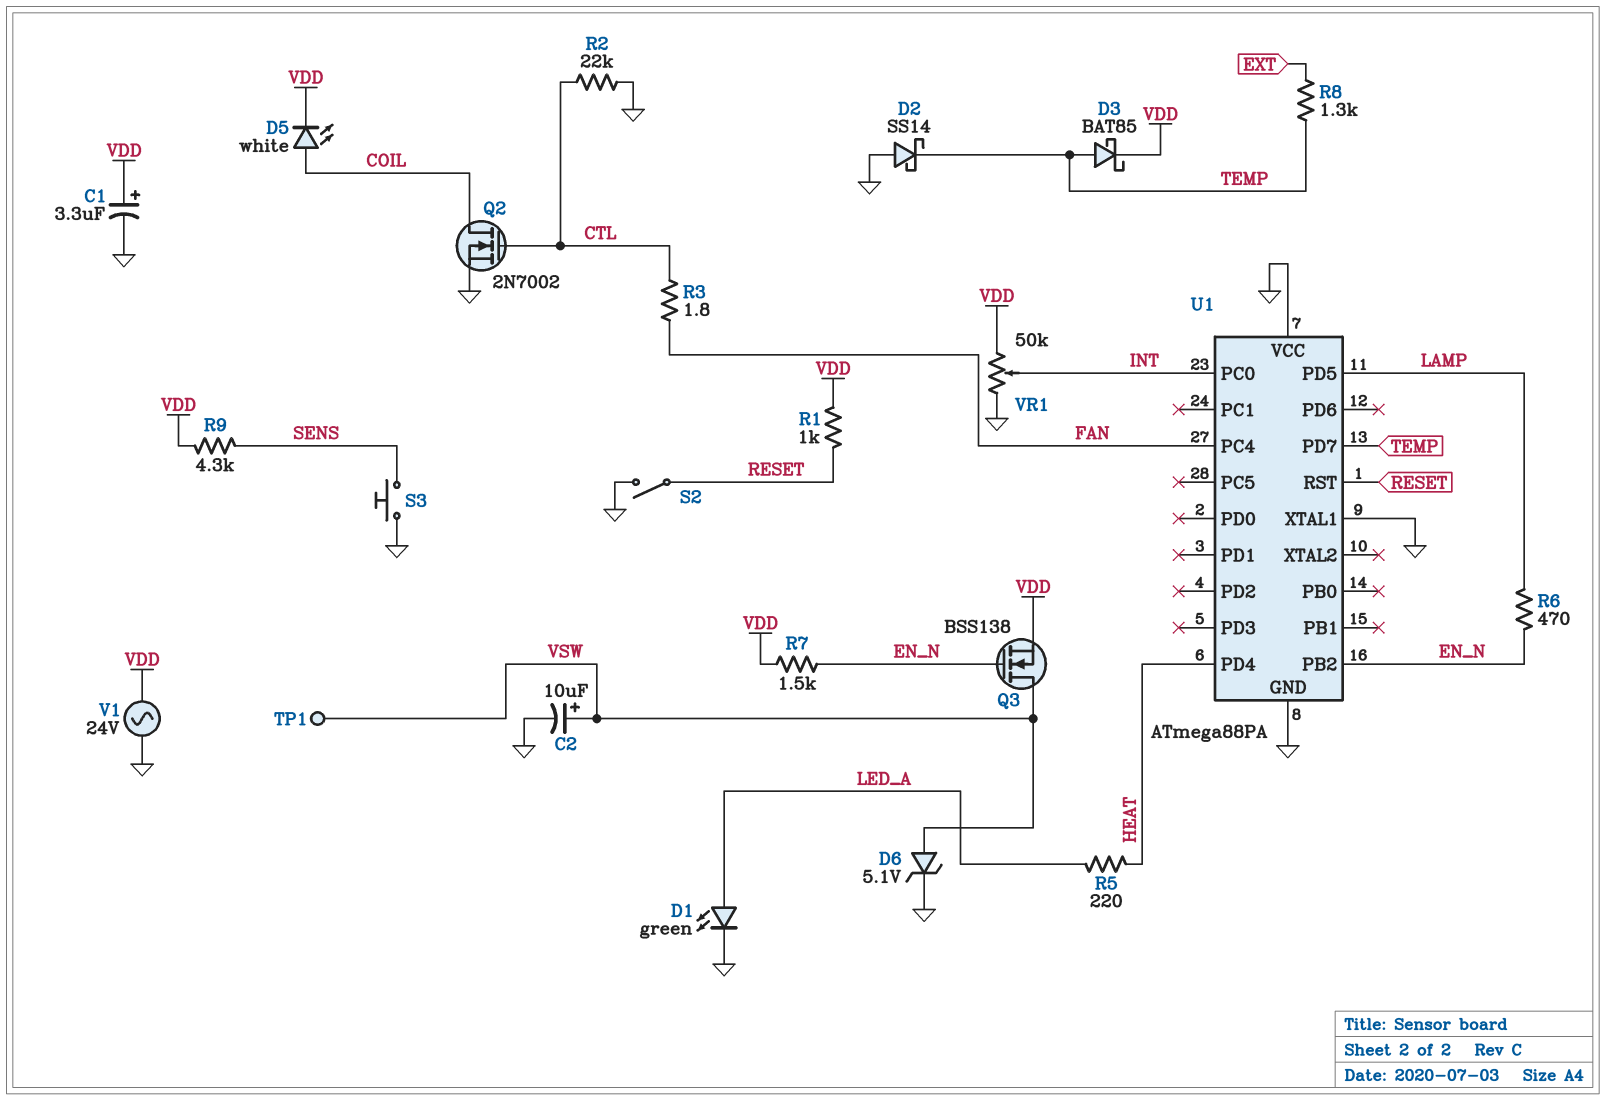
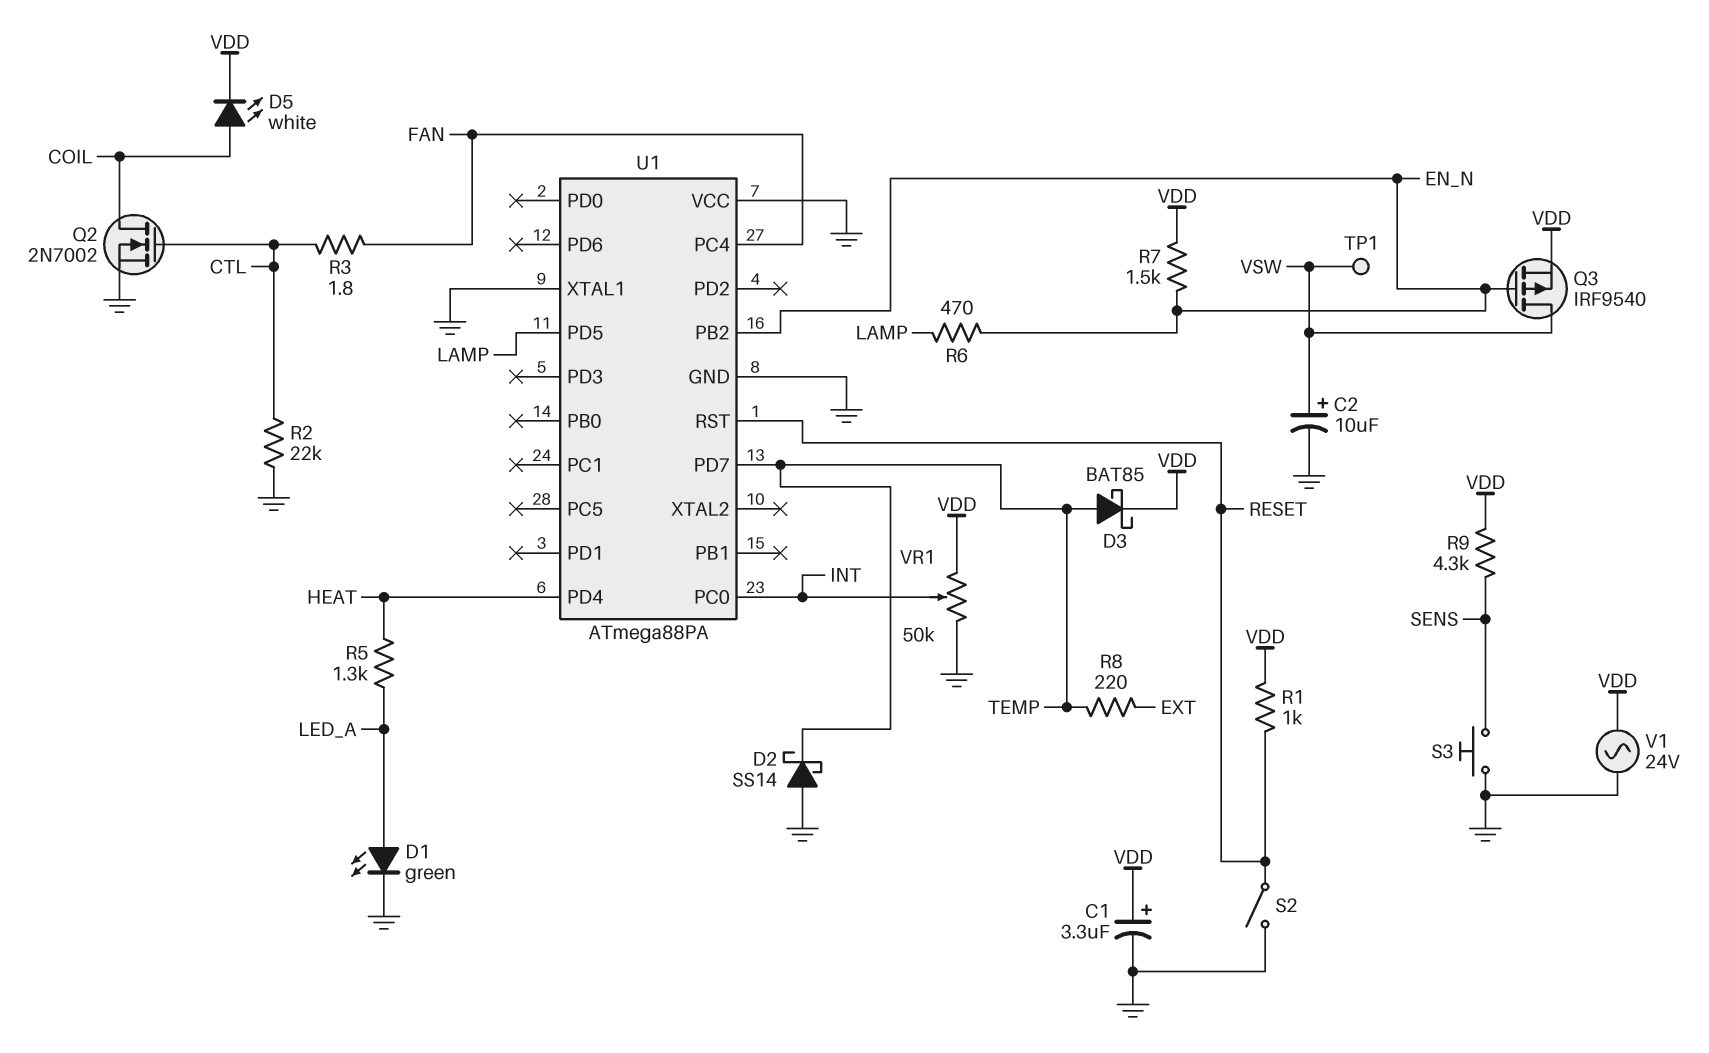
D6: zener 5.1V (A VSW, K GND) -> none
Q3: NMOS BSS138 (G EN_N, D VSW, S VDD) -> PMOS IRF9540 (G EN_N, D VSW, S VDD)
R5: 220 (HEAT, LED_A) -> 1.3k (HEAT, LED_A)
R8: 1.3k (EXT, TEMP) -> 220 (EXT, TEMP)

